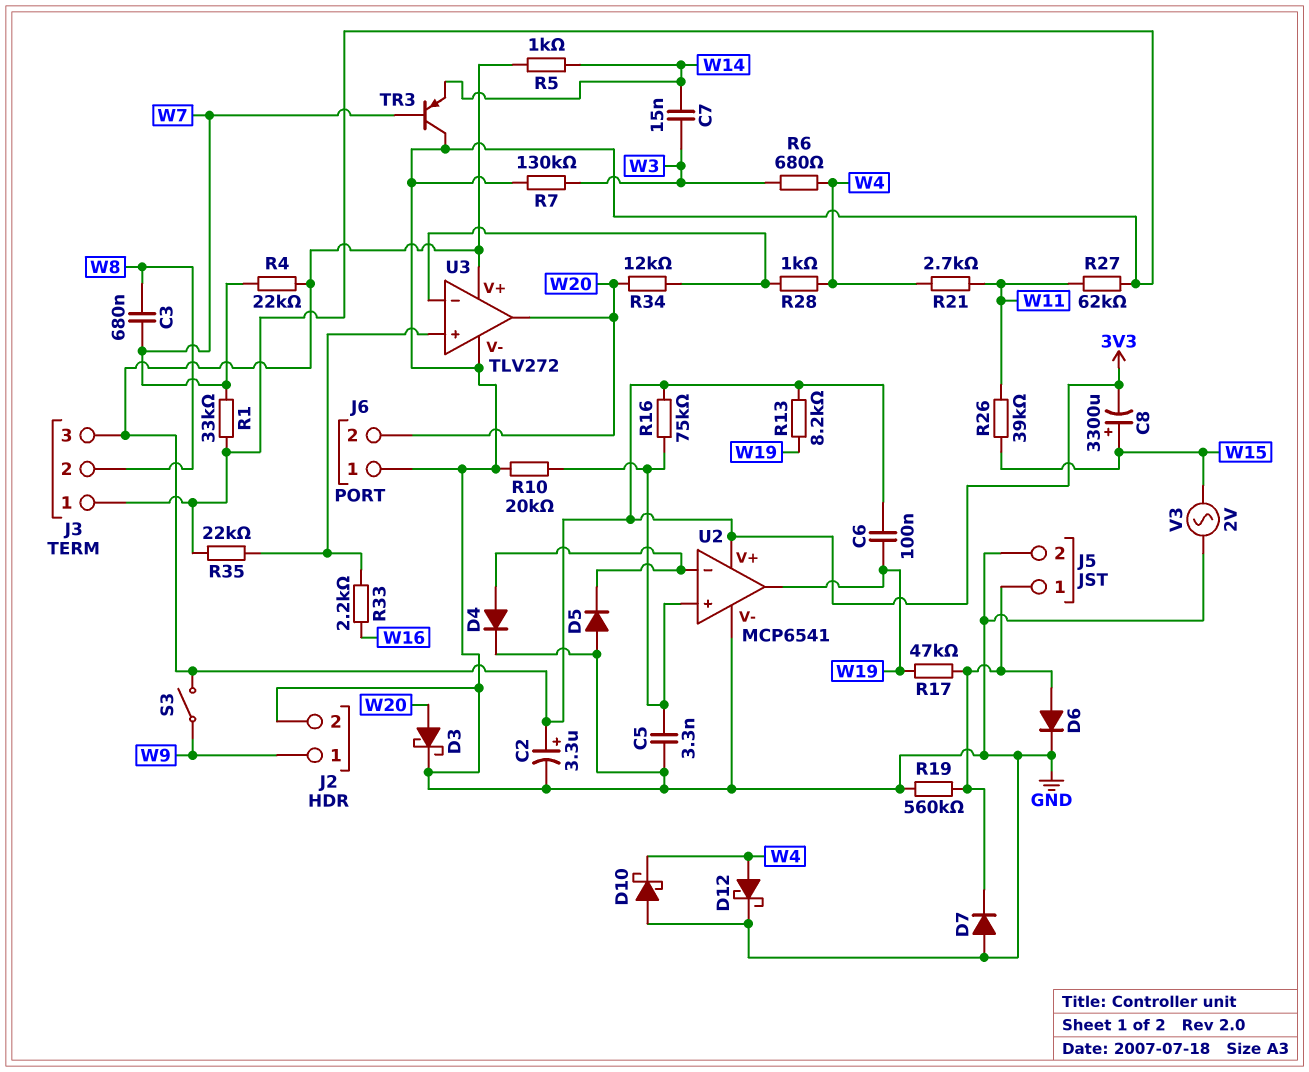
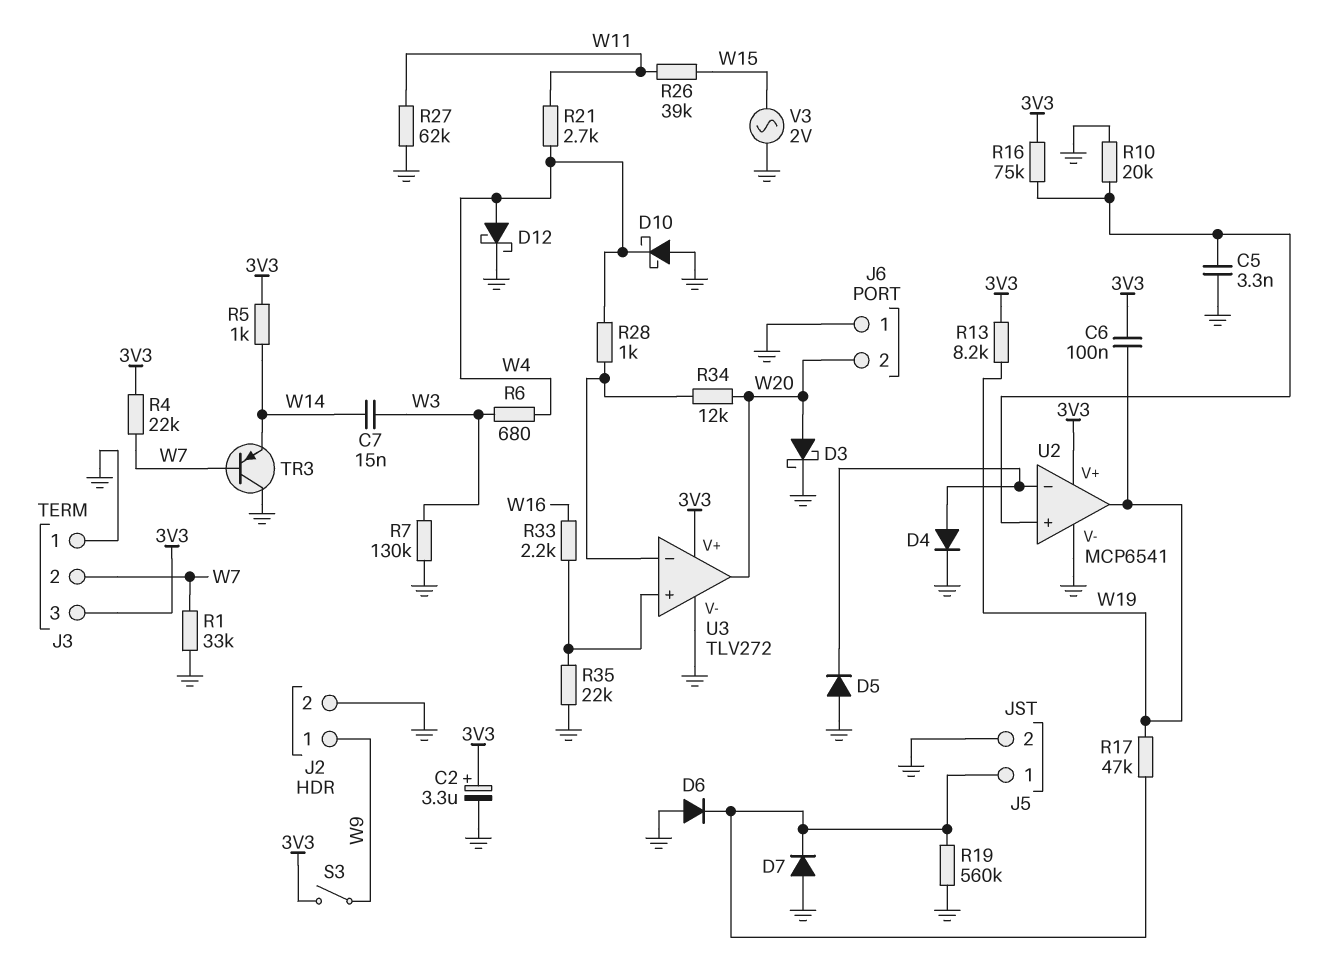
C3: 680nF (W7, W8) -> none
C8: 3300uF (plus W15, minus 3V3) -> none
D6: diode (A J5/1, K GND) -> diode (A GND, K J5/1)
J3 pin 2: W8 -> W7

